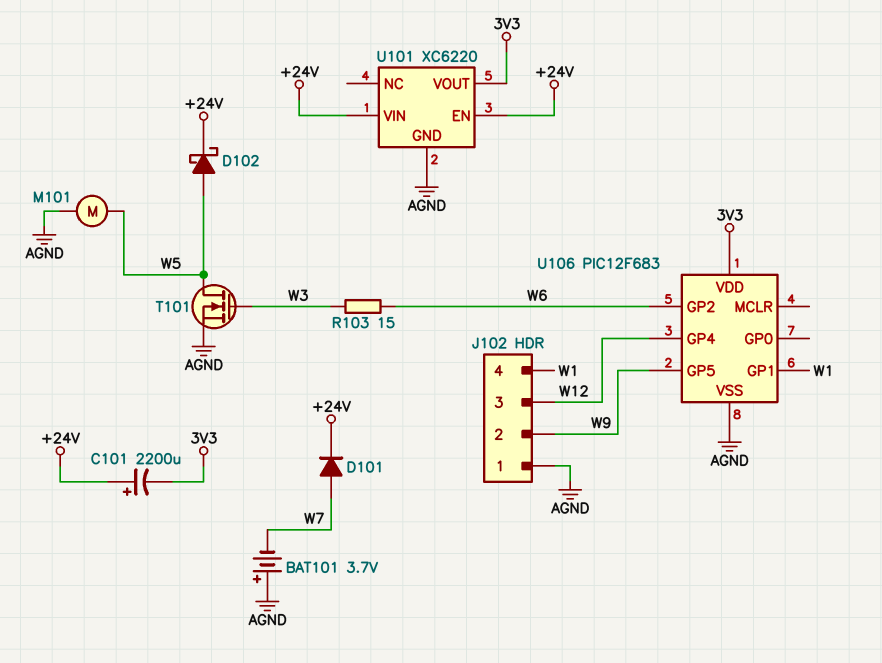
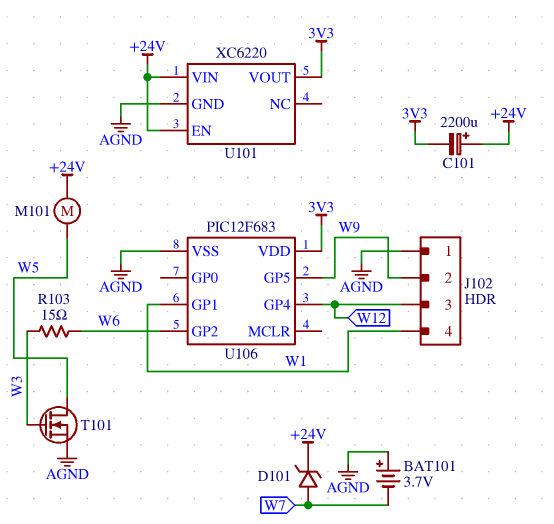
D101: diode (A W7, K +24V) -> zener (A W7, K +24V)
D102: schottky (A W5, K +24V) -> none
M101: motor (AGND, W5) -> motor (+24V, W5)

